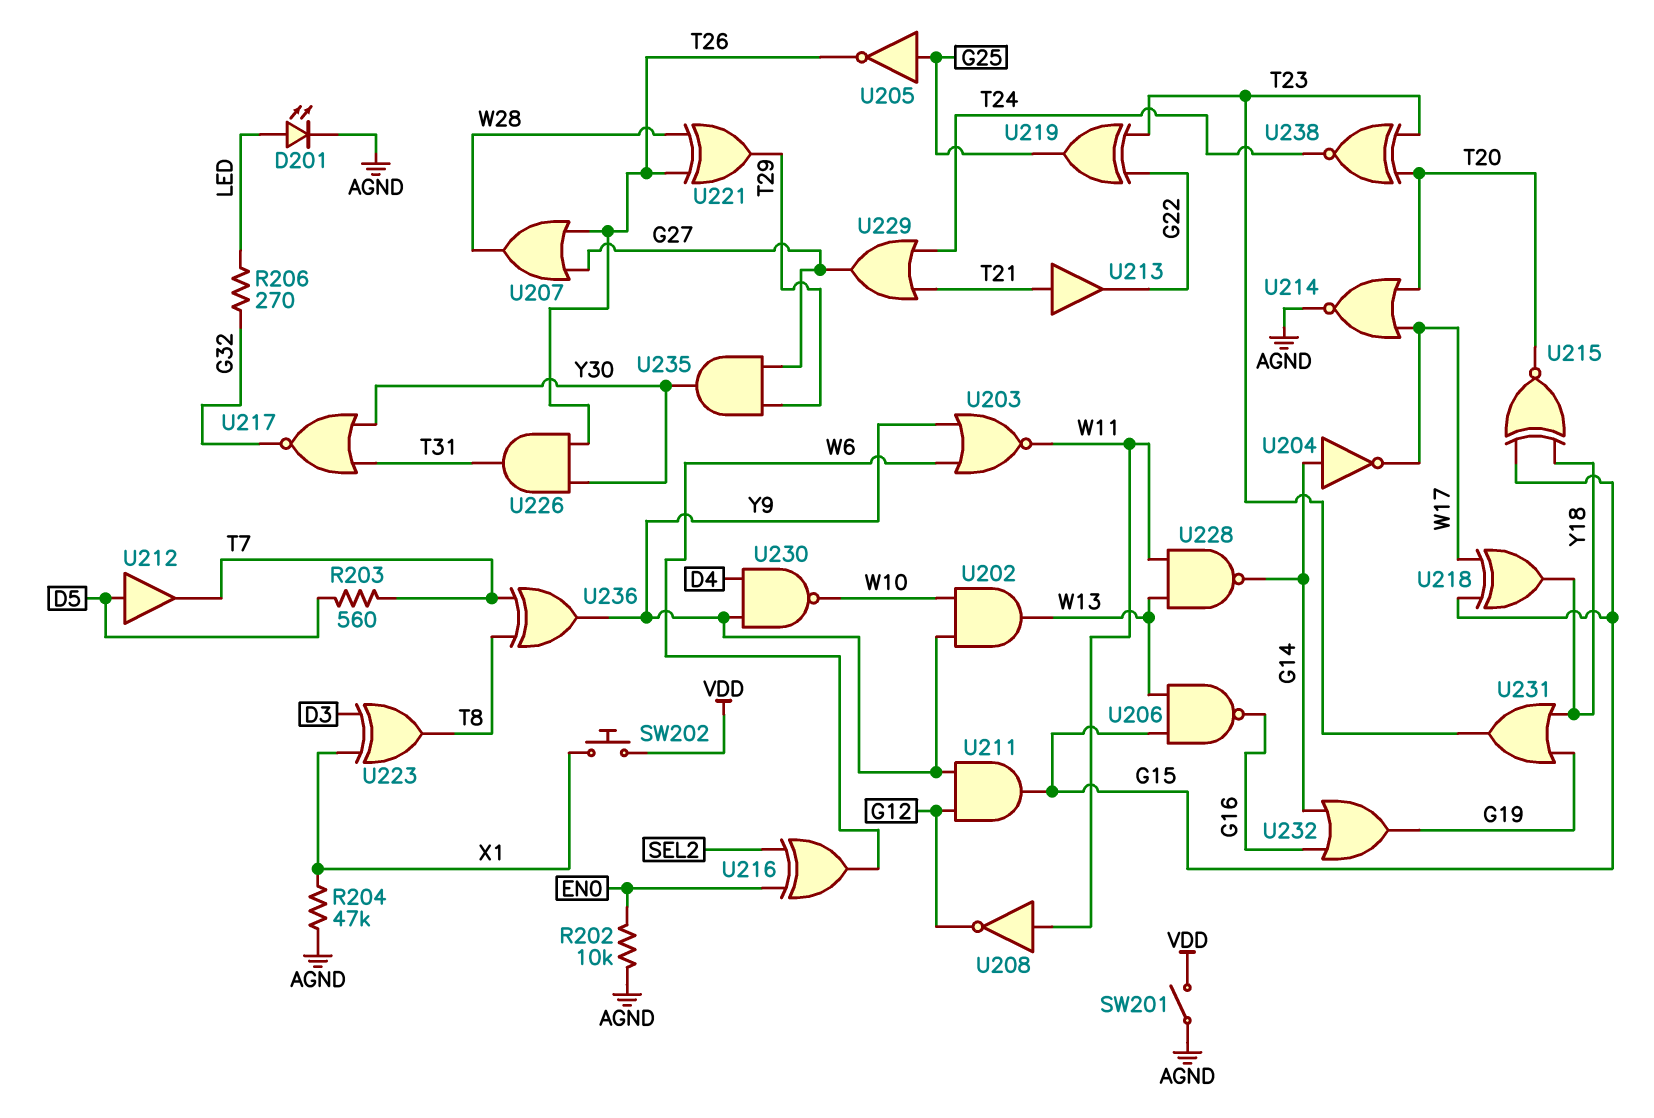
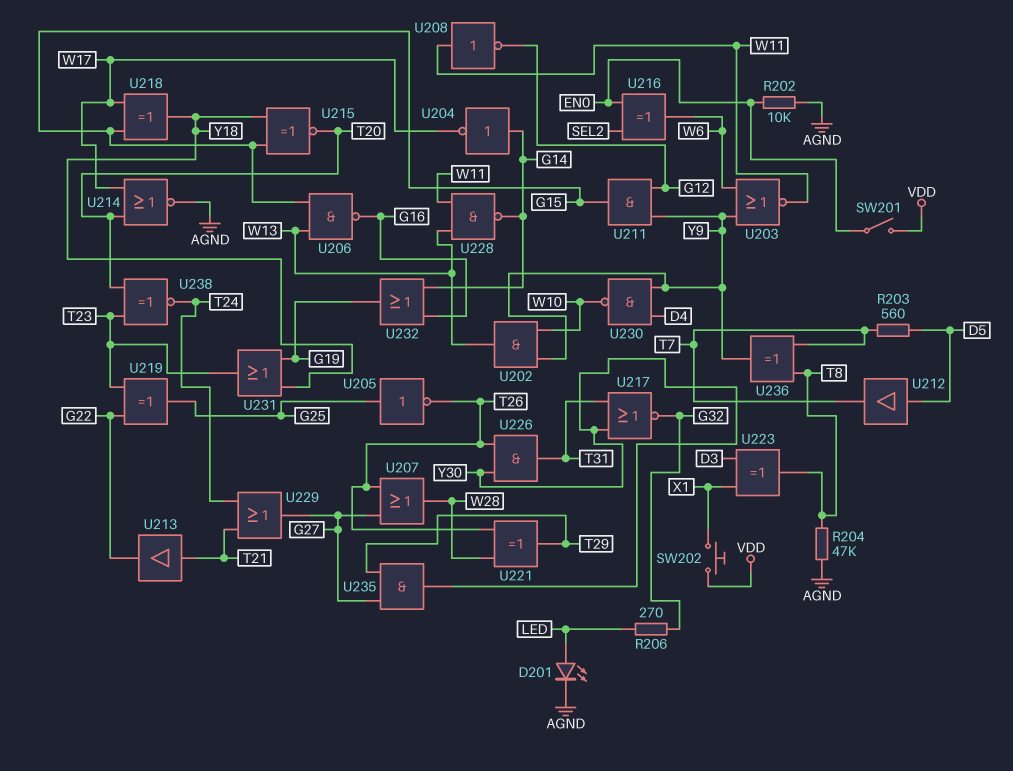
R204: 47k (AGND, X1) -> 47k (AGND, T8)
SW201: switch (AGND, VDD) -> switch (EN0, VDD)

